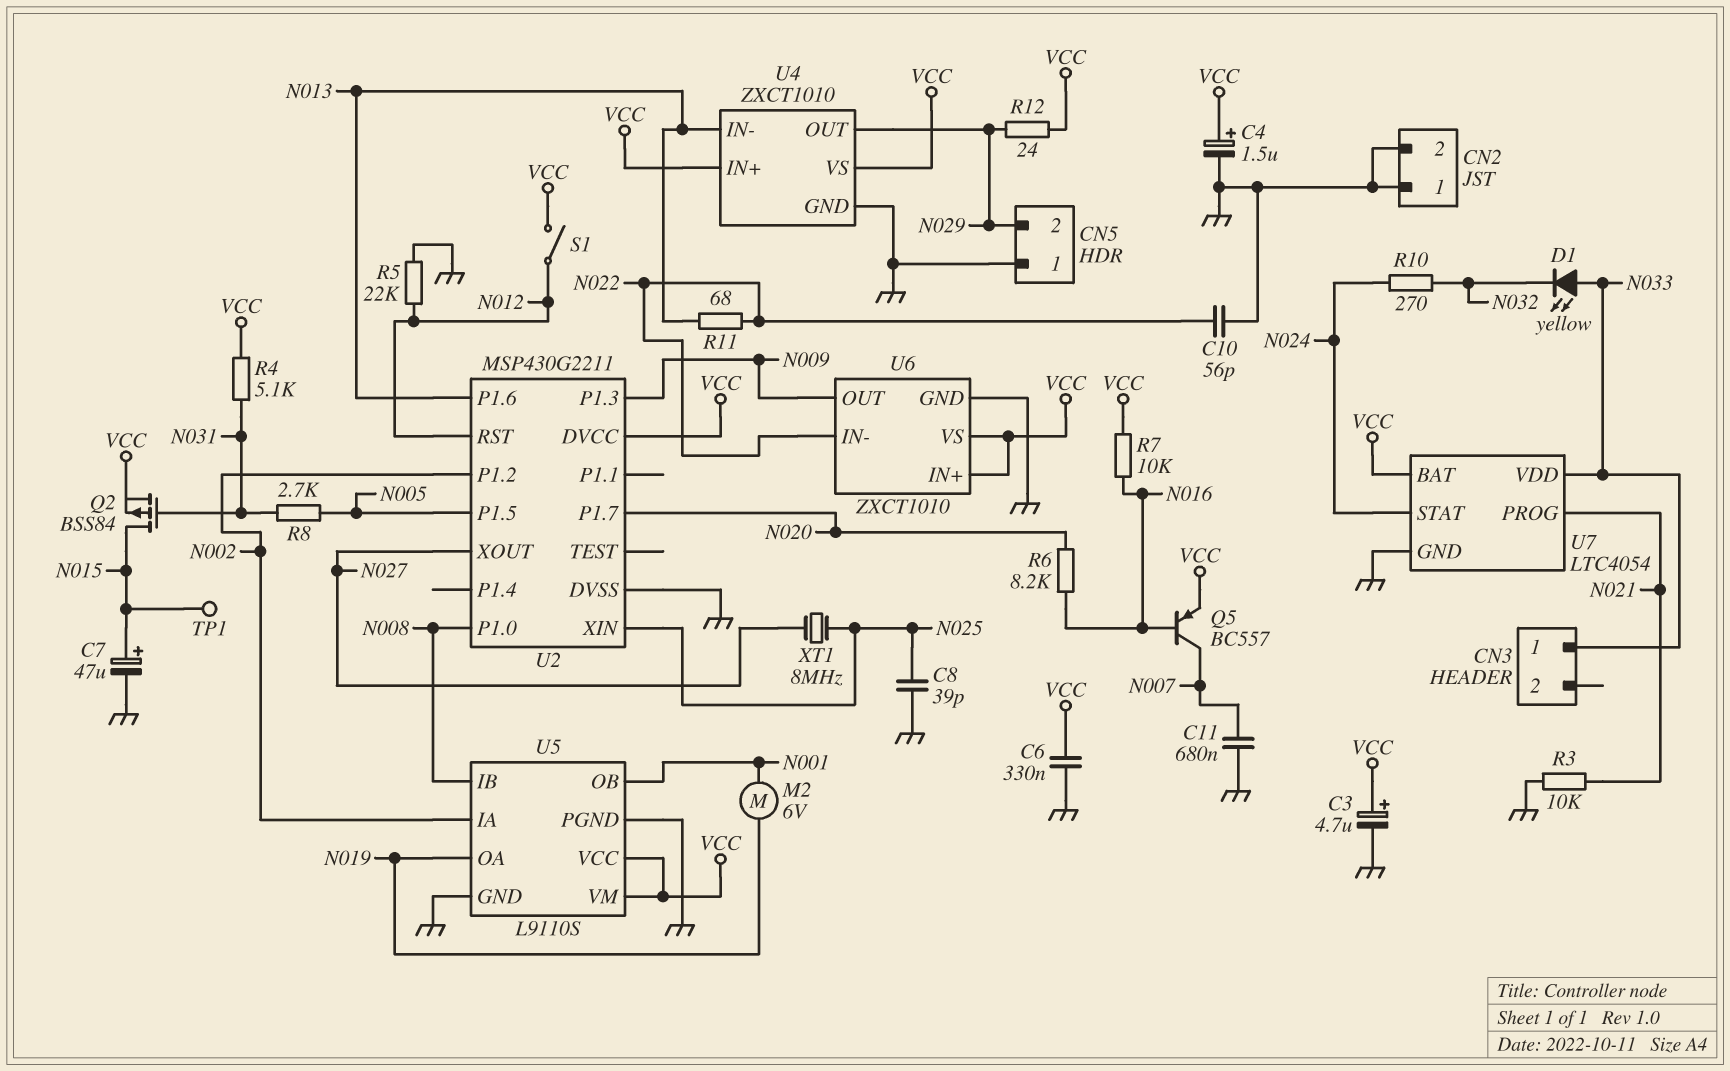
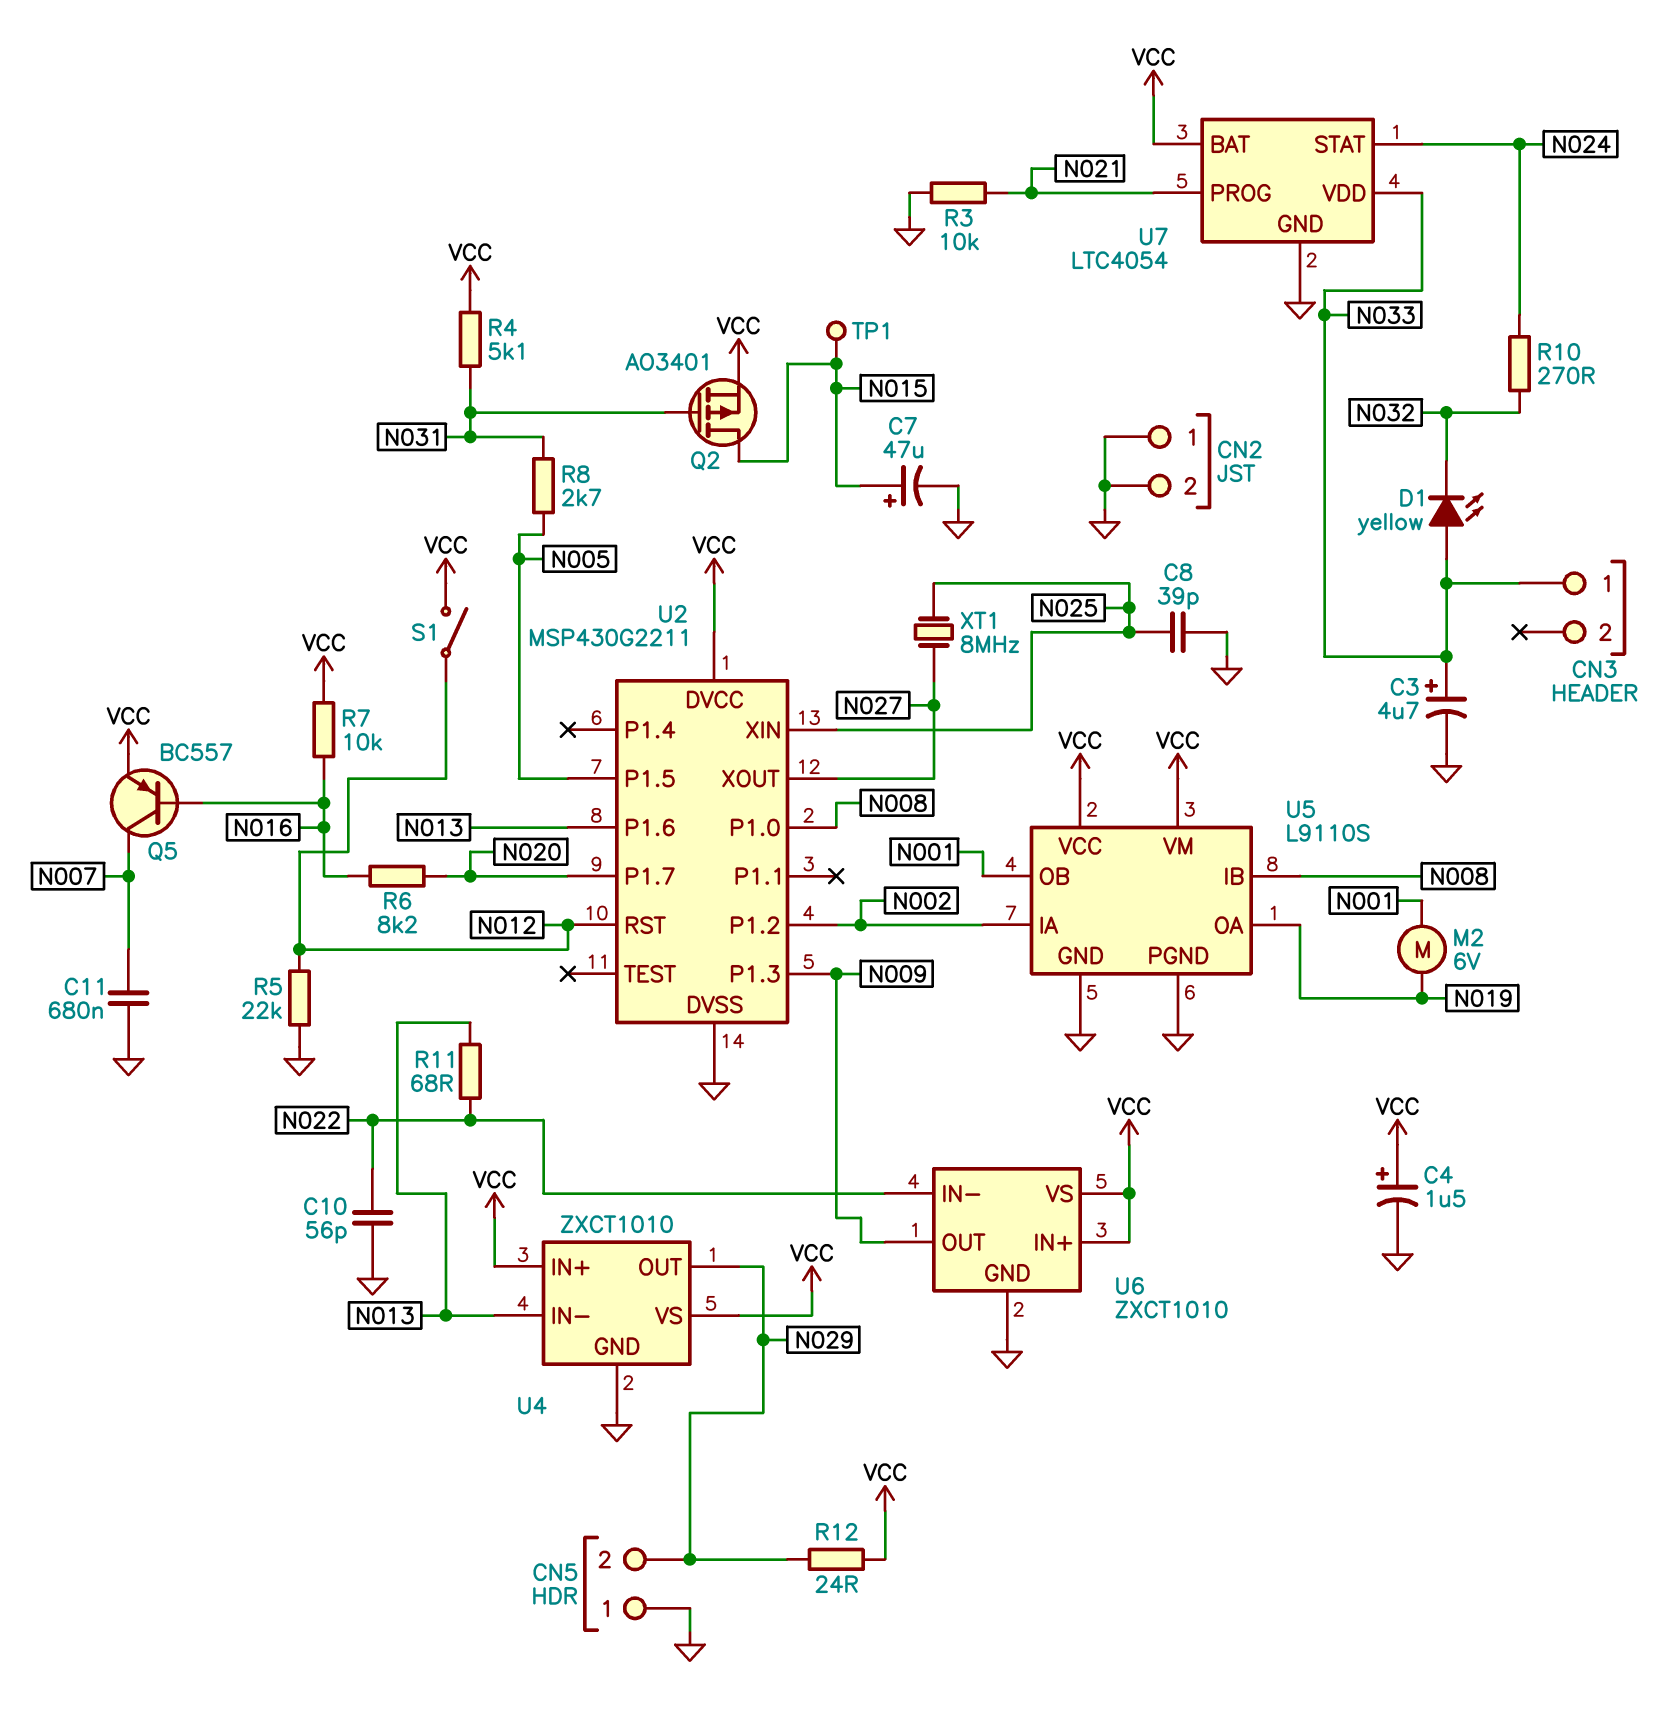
C3: 4.7uF (plus VCC, minus GND) -> 4.7uF (plus N033, minus GND)
C6: 330nF (GND, VCC) -> none
Q2: PMOS BSS84 (G N031, D N015, S VCC) -> PMOS AO3401 (G N031, D N015, S VCC)

